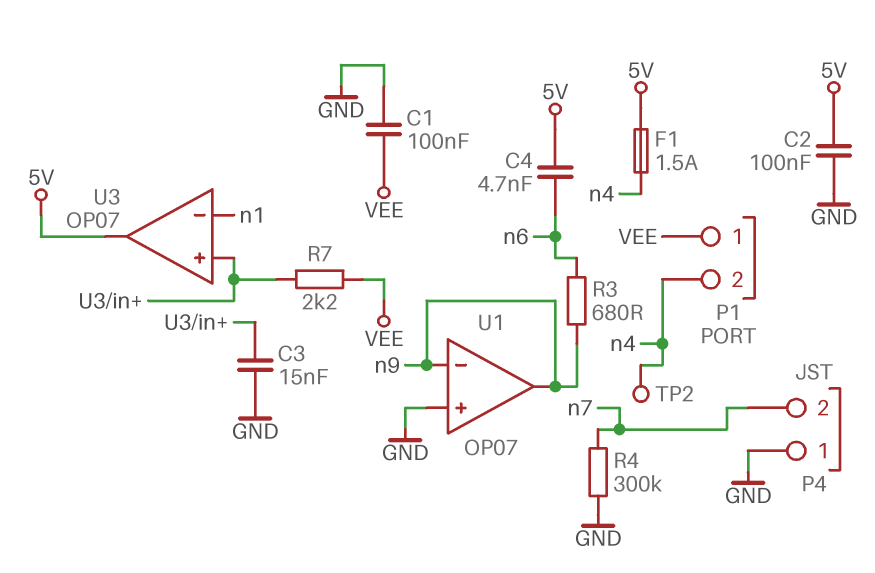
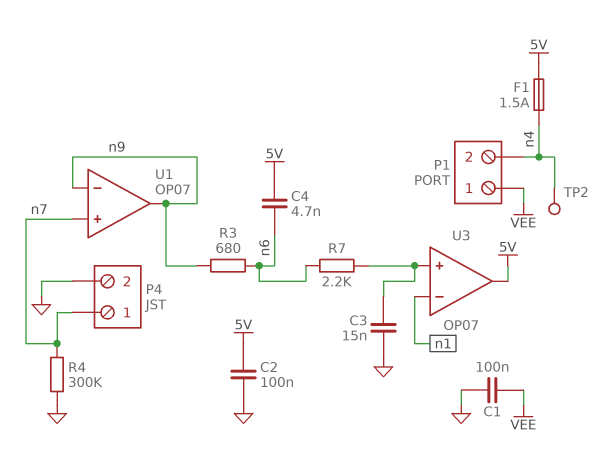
P4 pin 1: GND -> n7
P4 pin 2: n7 -> GND
R7: 2.2k (U3/in+, VEE) -> 2.2k (U3/in+, n6)
U1 pin in+: GND -> n7

